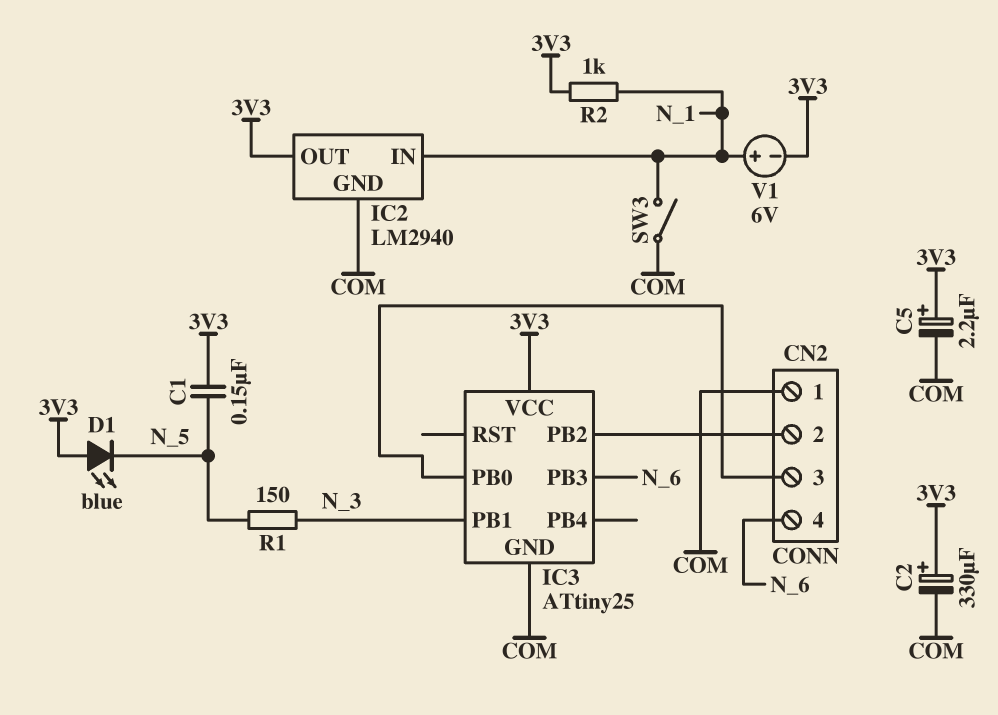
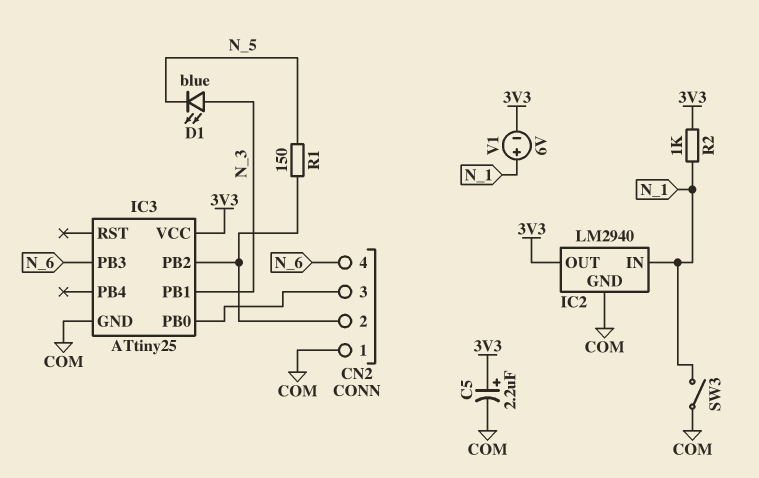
C1: 150nF (3V3, N_5) -> none
C2: 330uF (plus 3V3, minus COM) -> none
D1: LED blue (A 3V3, K N_5) -> LED blue (A N_3, K N_5)
R1: 150 (N_3, N_5) -> 150 (CN2/2, N_5)

